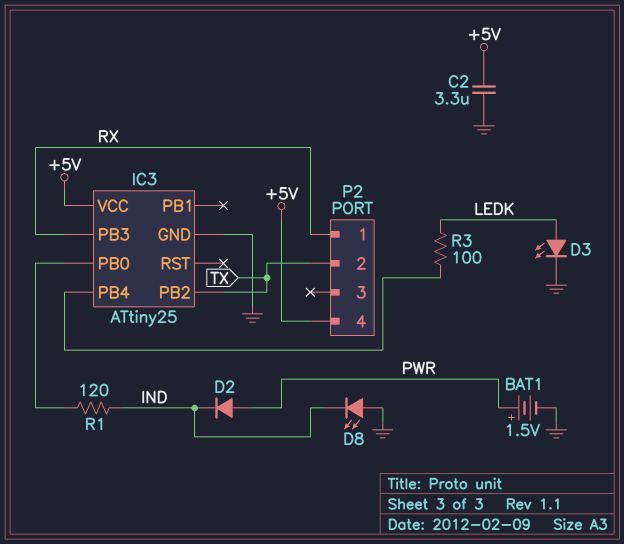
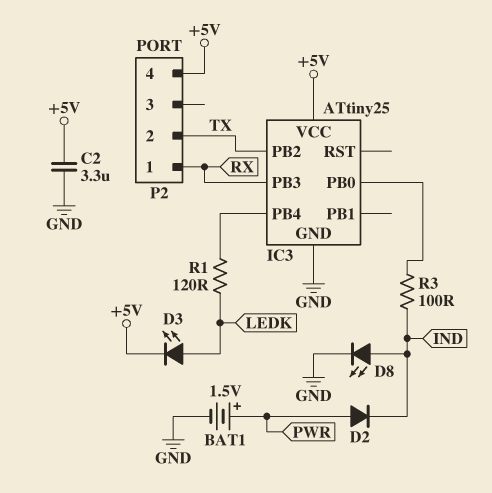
D3: LED (A LEDK, K GND) -> LED (A LEDK, K +5V)
D8: LED (A GND, K IND) -> LED (A IND, K GND)
R1: 120 (IC3/PB0, IND) -> 120 (IC3/PB4, LEDK)
R3: 100 (IC3/PB4, LEDK) -> 100 (IC3/PB0, IND)

